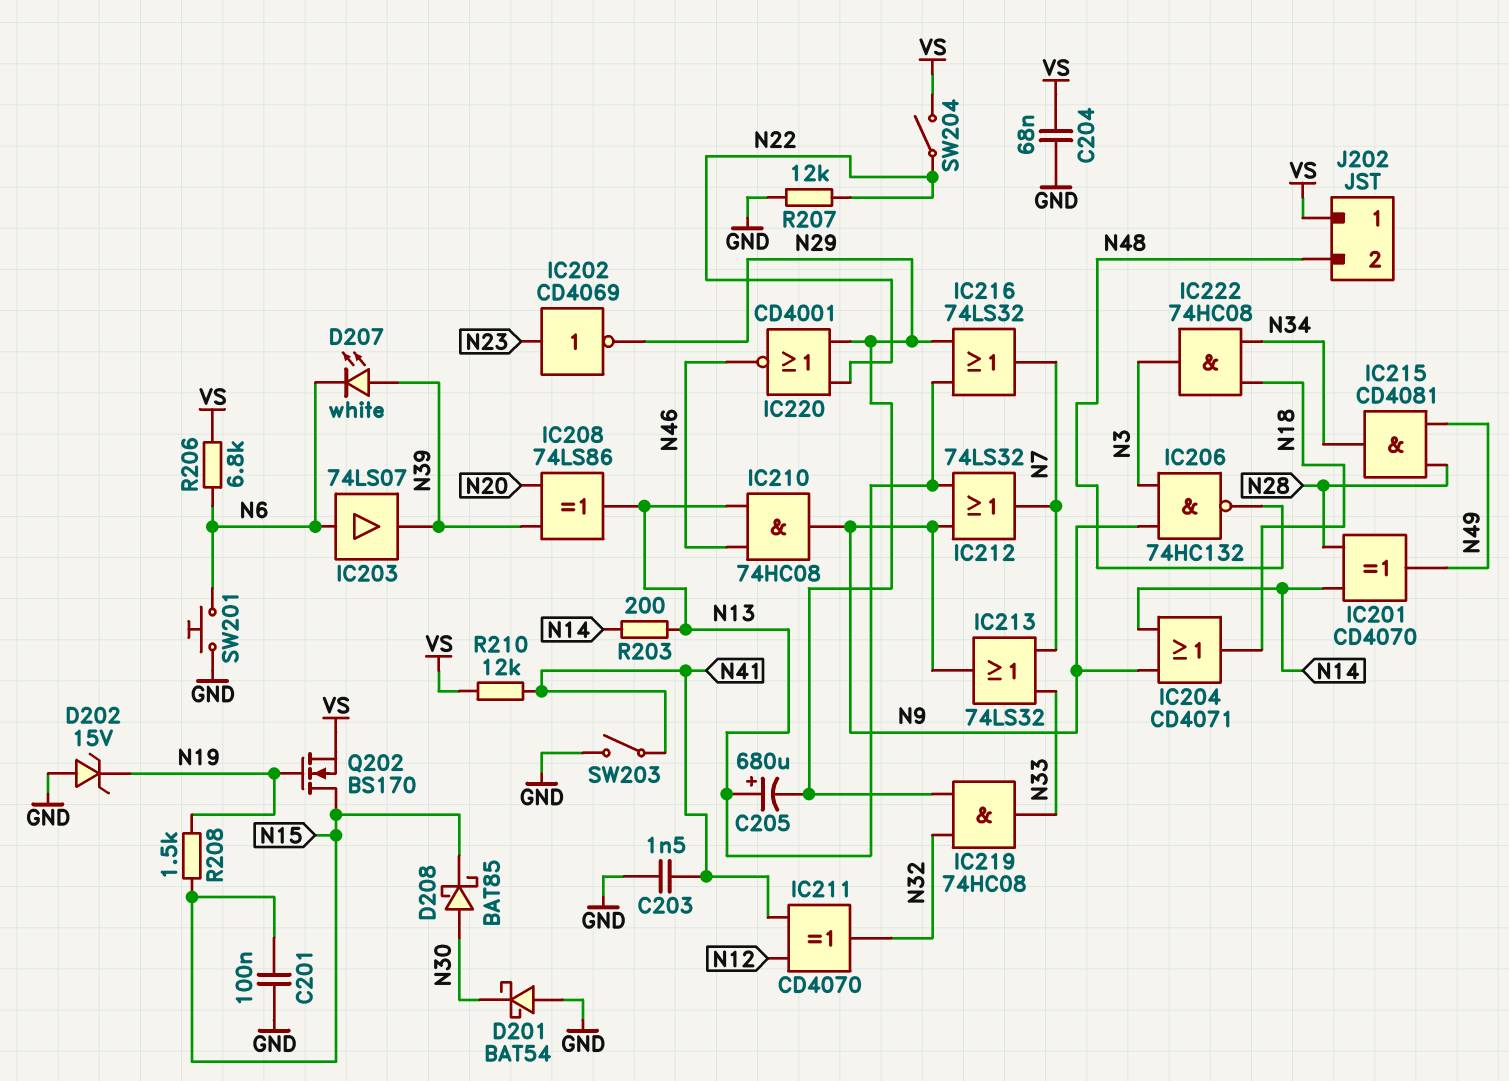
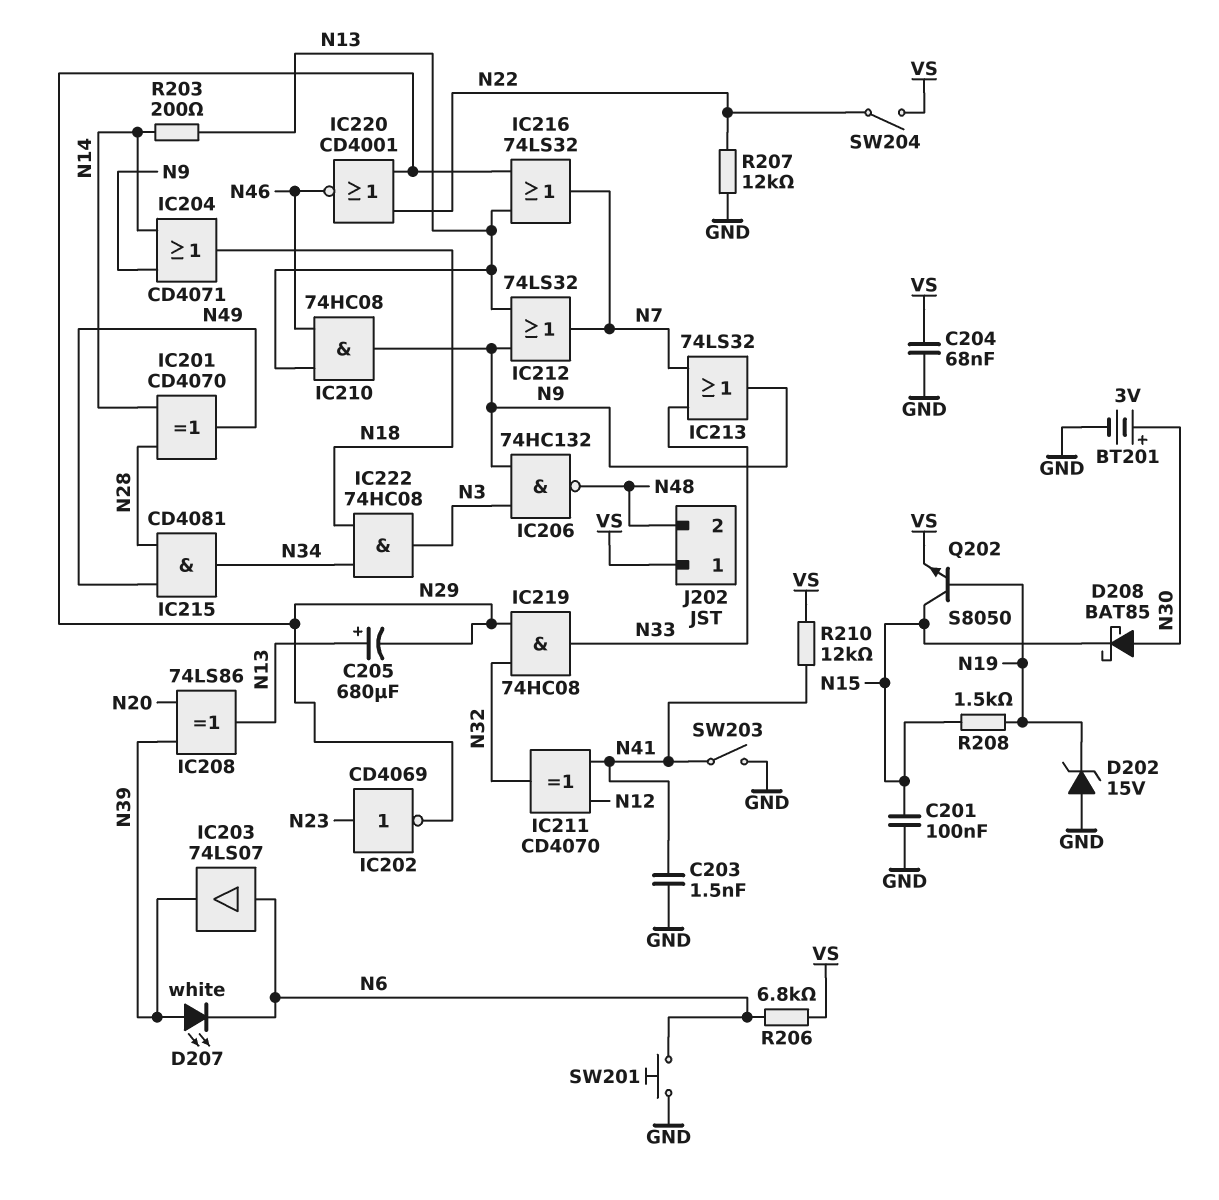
BT201: none -> 3V (plus N30, minus GND)
D201: schottky BAT54 (A GND, K N30) -> none
Q202: NMOS BS170 (G N19, D N15, S VS) -> NPN S8050 (B N19, C N15, E VS)

